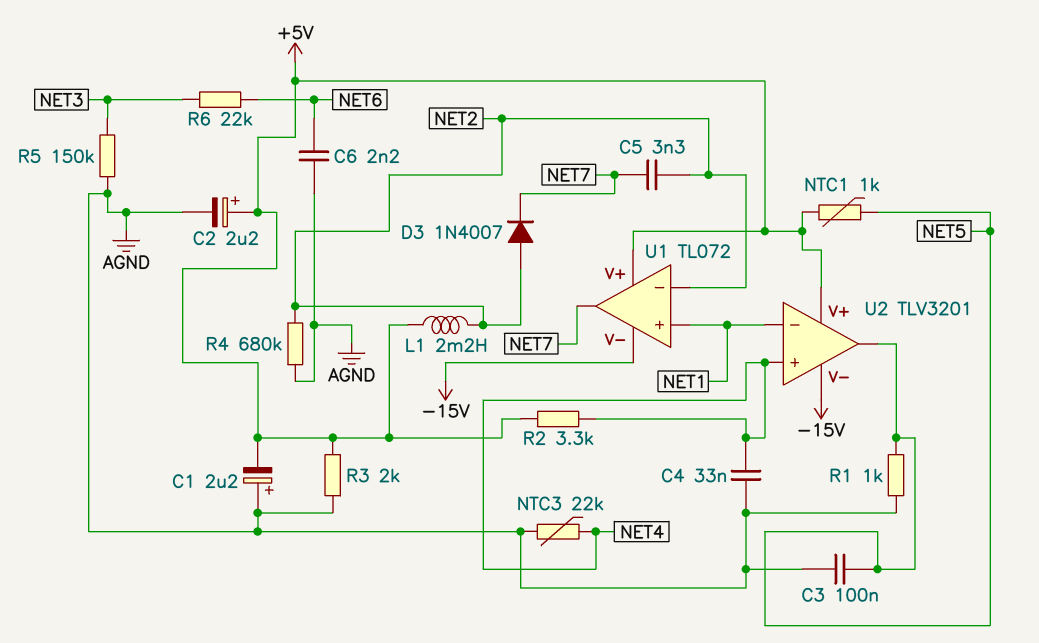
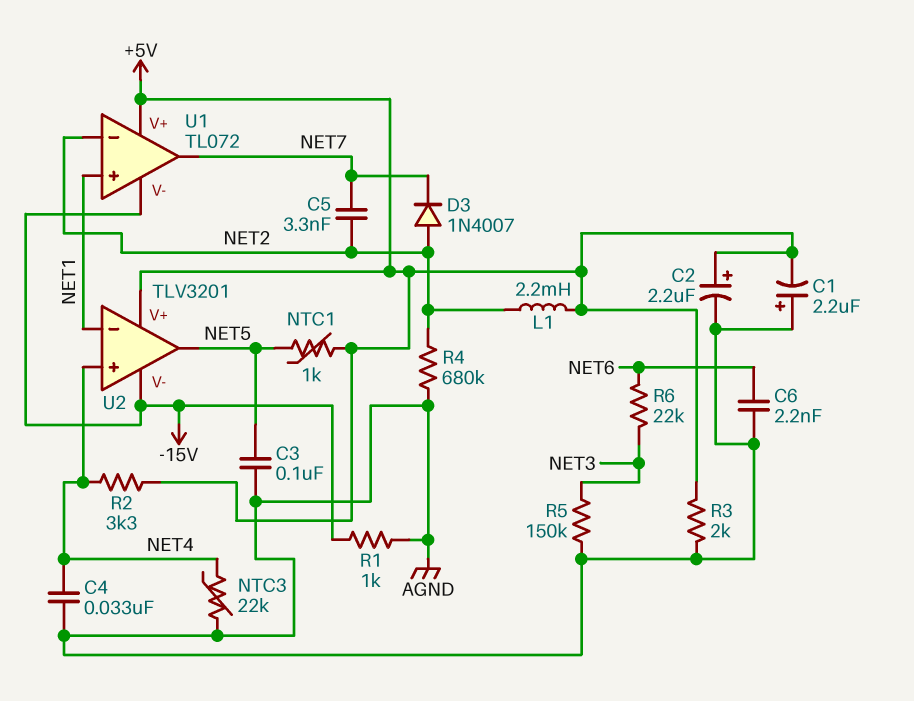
R1: 1k (AGND, NET5) -> 1k (-15V, AGND)

